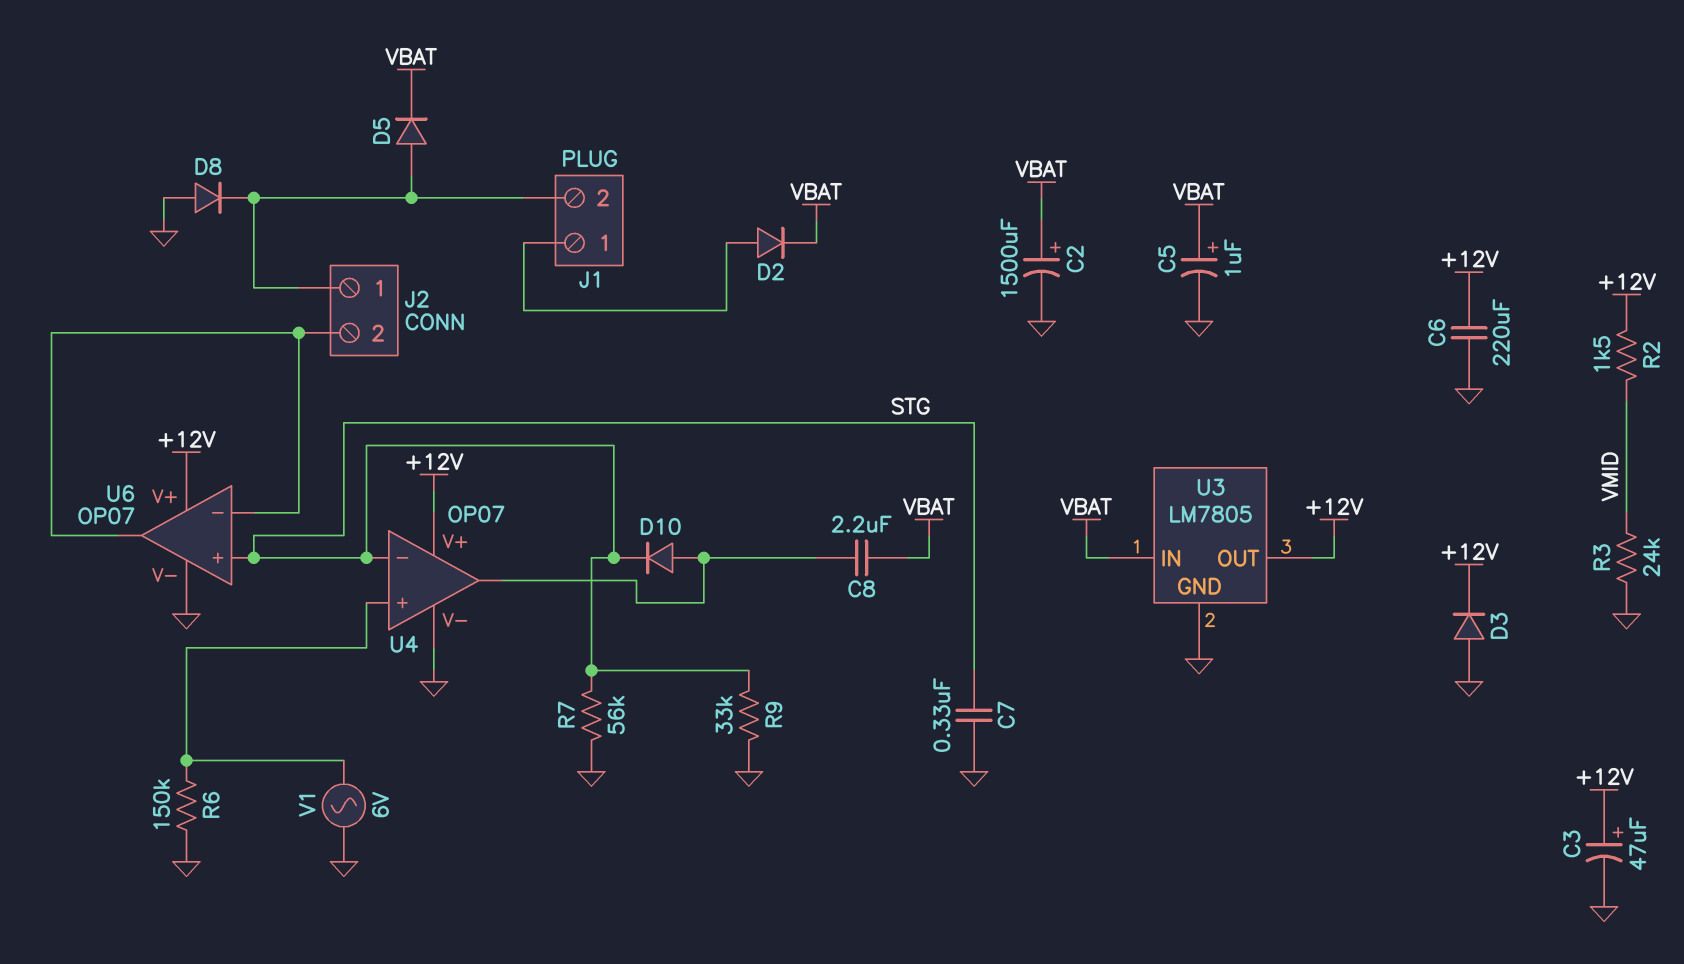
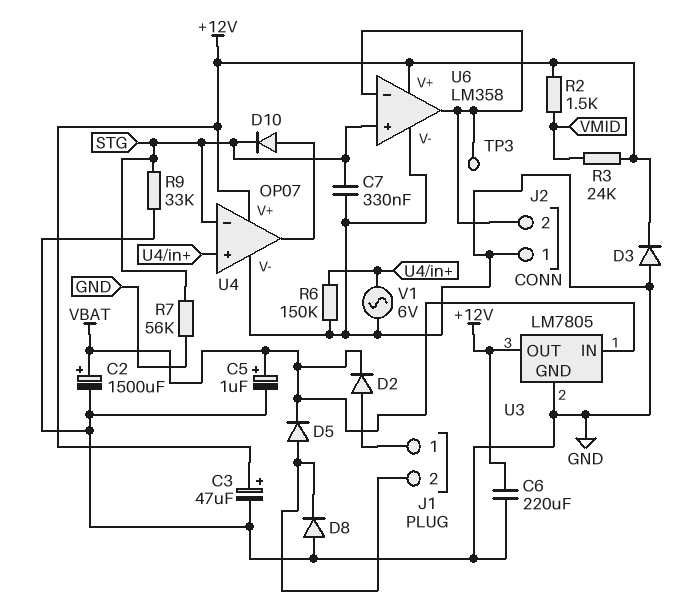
C8: 2.2uF (U4/out, VBAT) -> none
J2 pin 1: J1/2 -> GND
R3: 24k (GND, VMID) -> 24k (+12V, VMID)
TP3: none -> test point (J2/2)
U6: OP07 -> LM358

